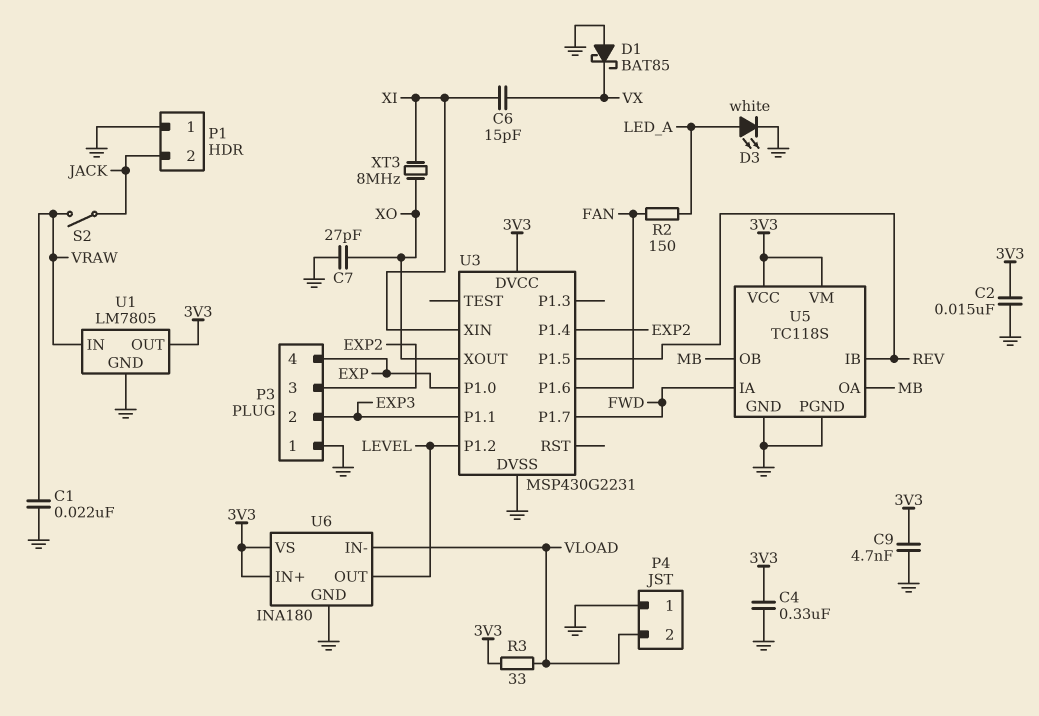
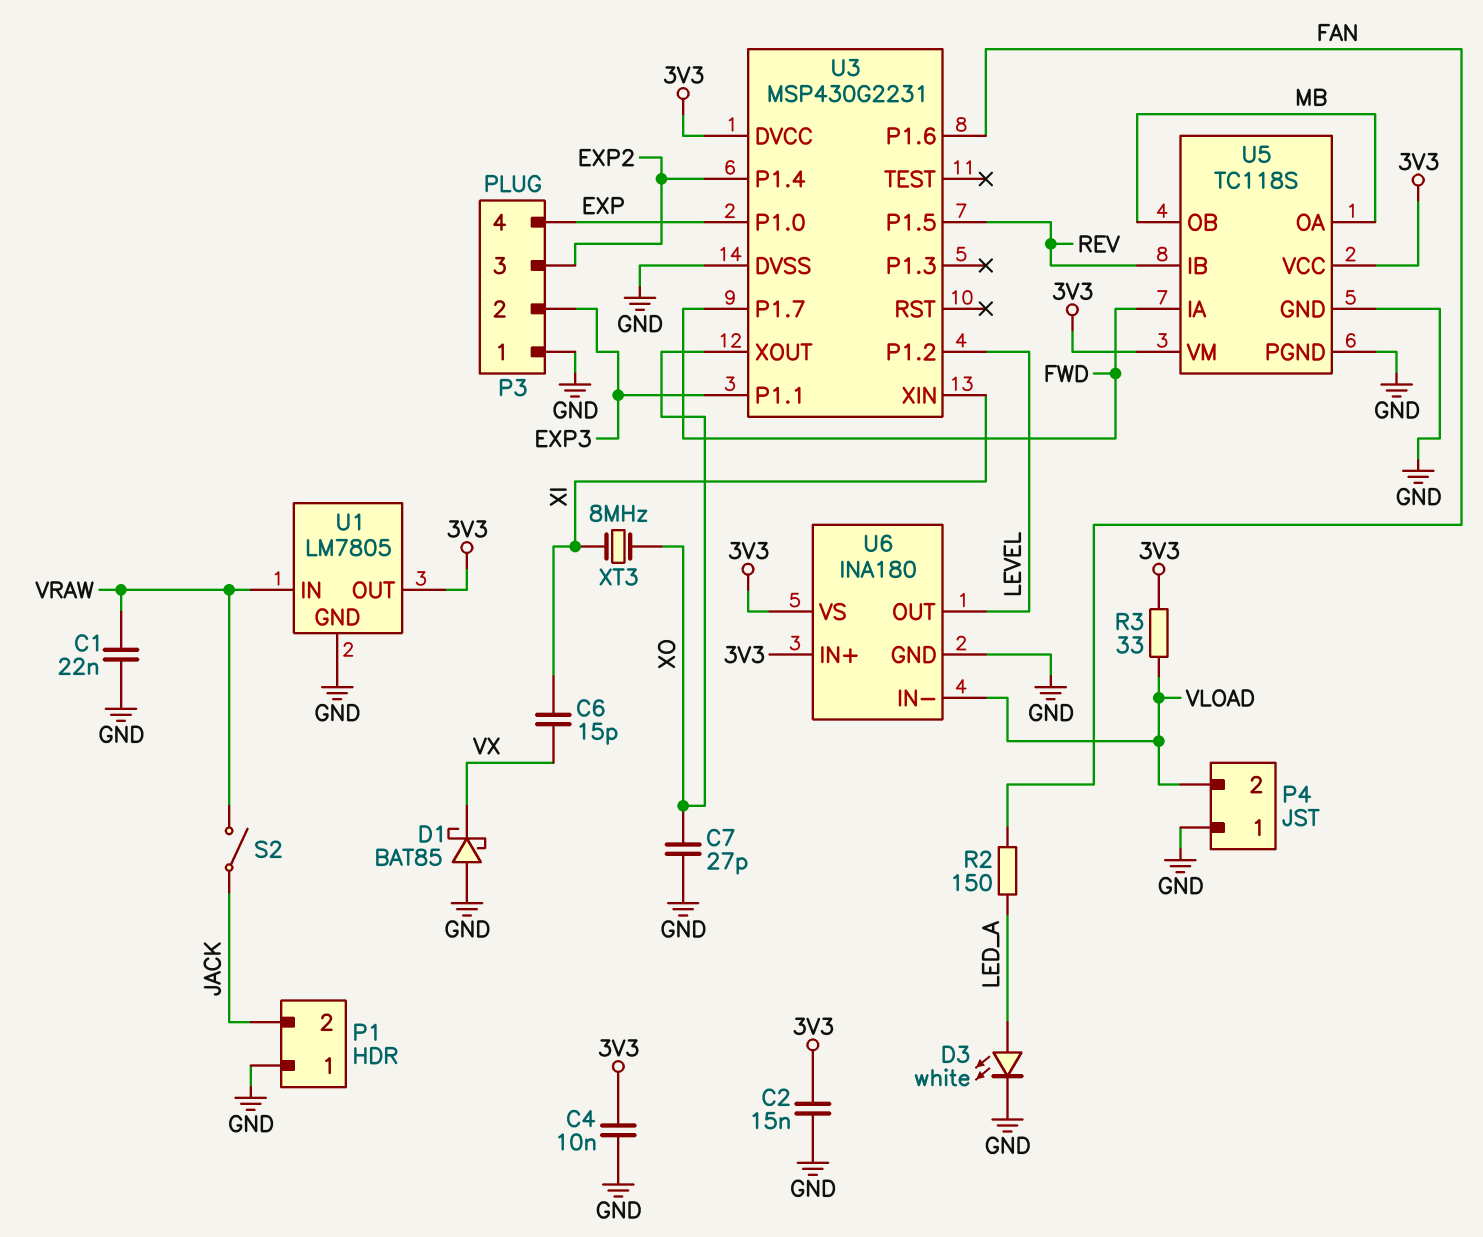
C4: 330nF (3V3, GND) -> 10nF (3V3, GND)
C9: 4.7nF (3V3, GND) -> none

